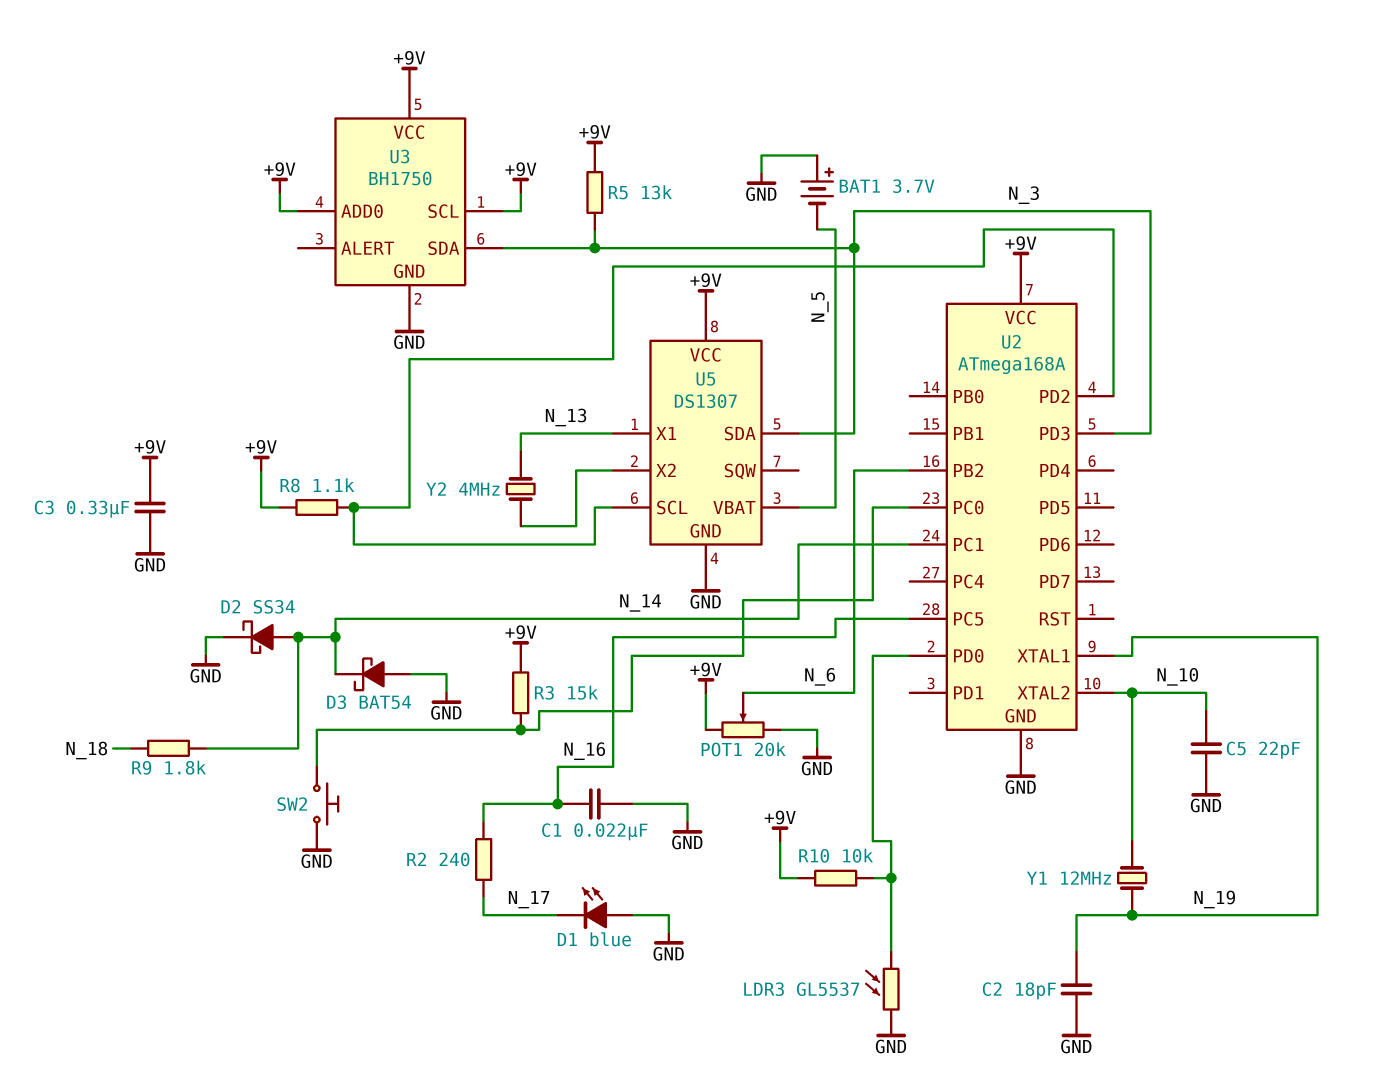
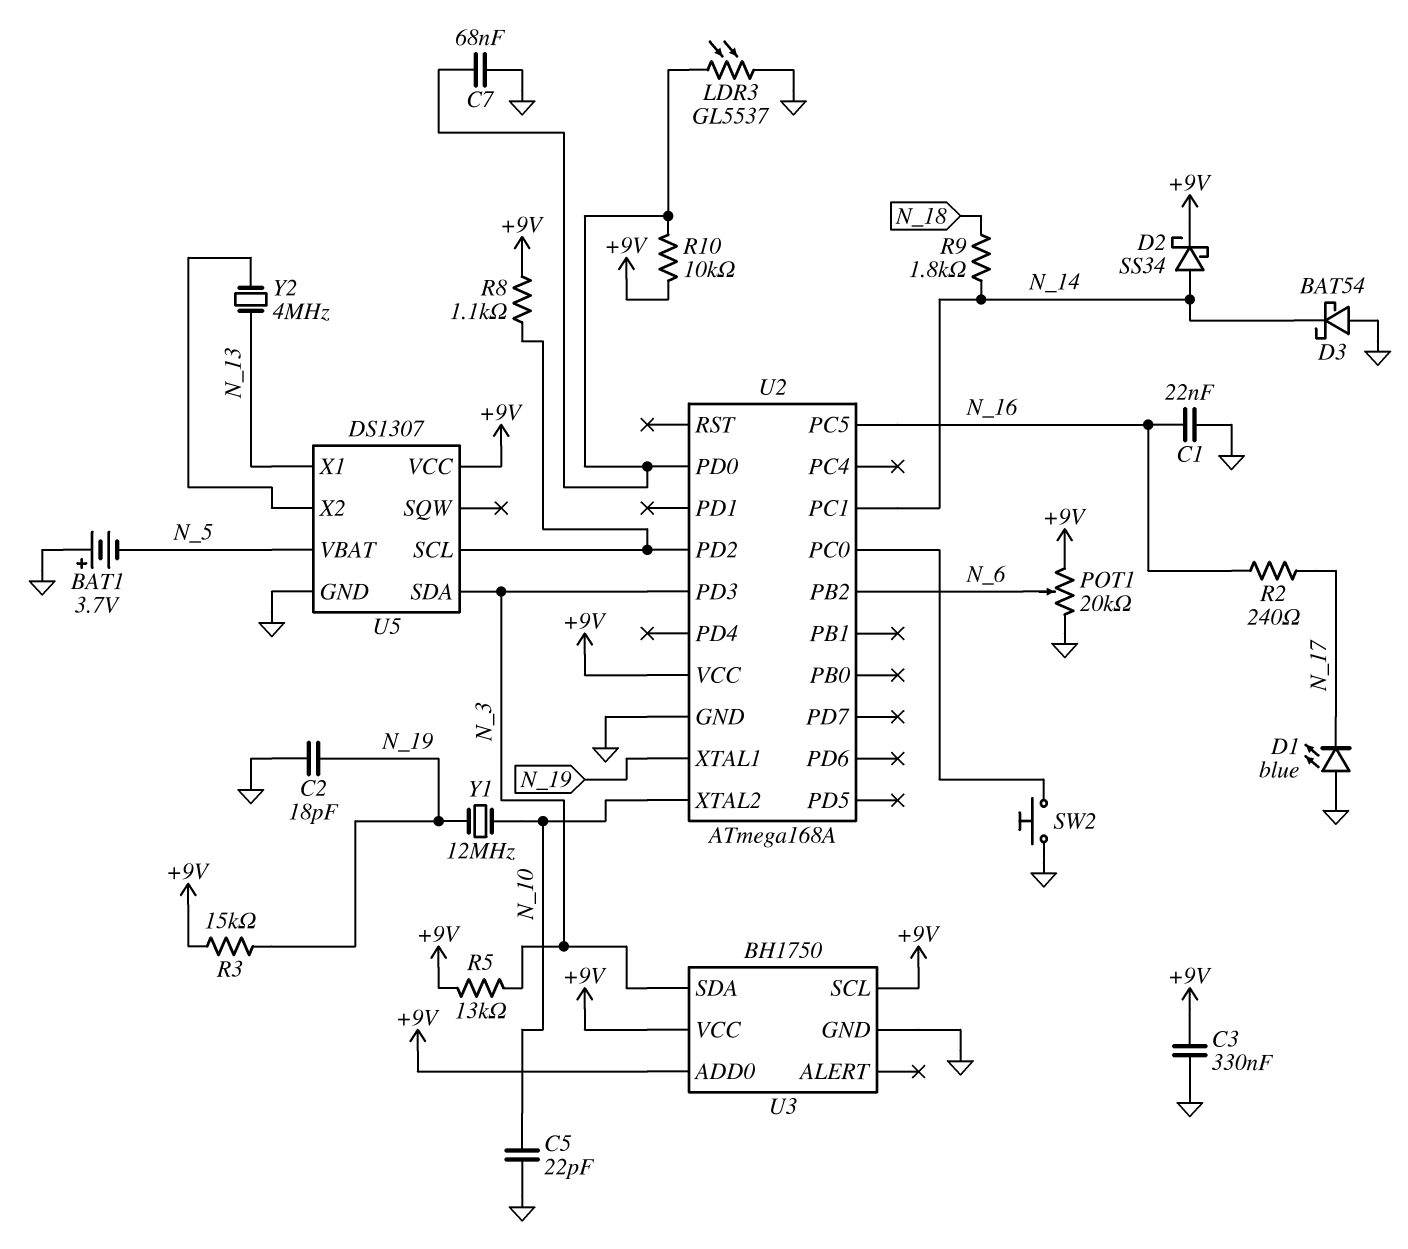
C7: none -> 68nF (GND, U2/PD0)
D2: schottky SS34 (A N_14, K GND) -> schottky SS34 (A N_14, K +9V)
R3: 15k (+9V, U2/PC0) -> 15k (+9V, N_19)

